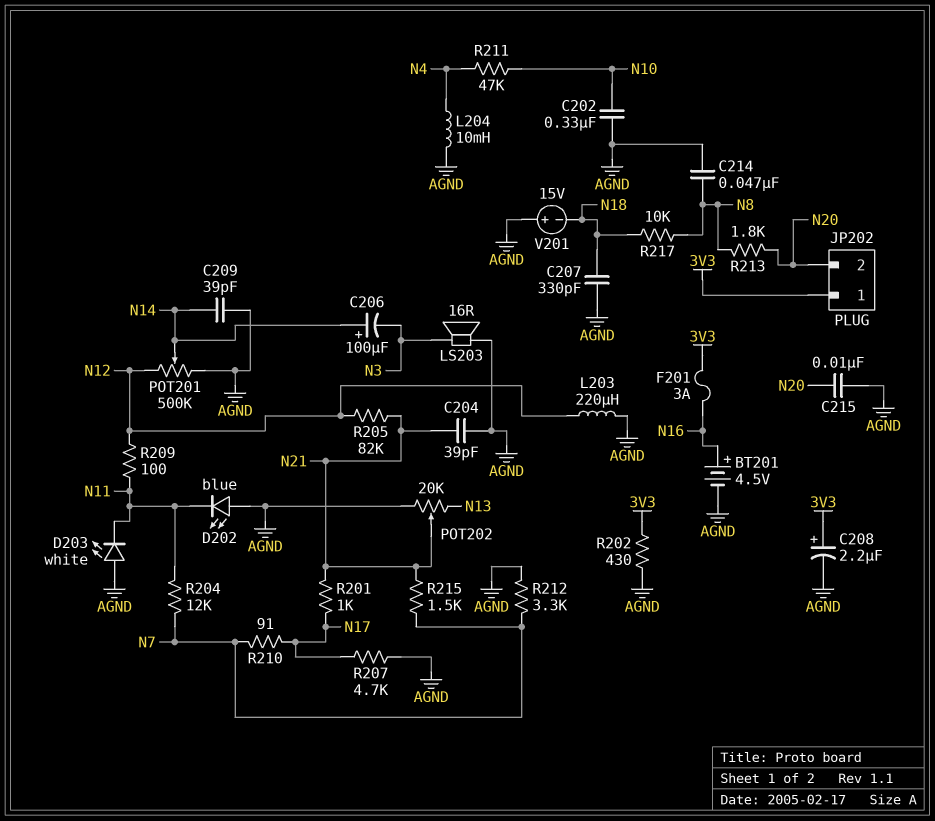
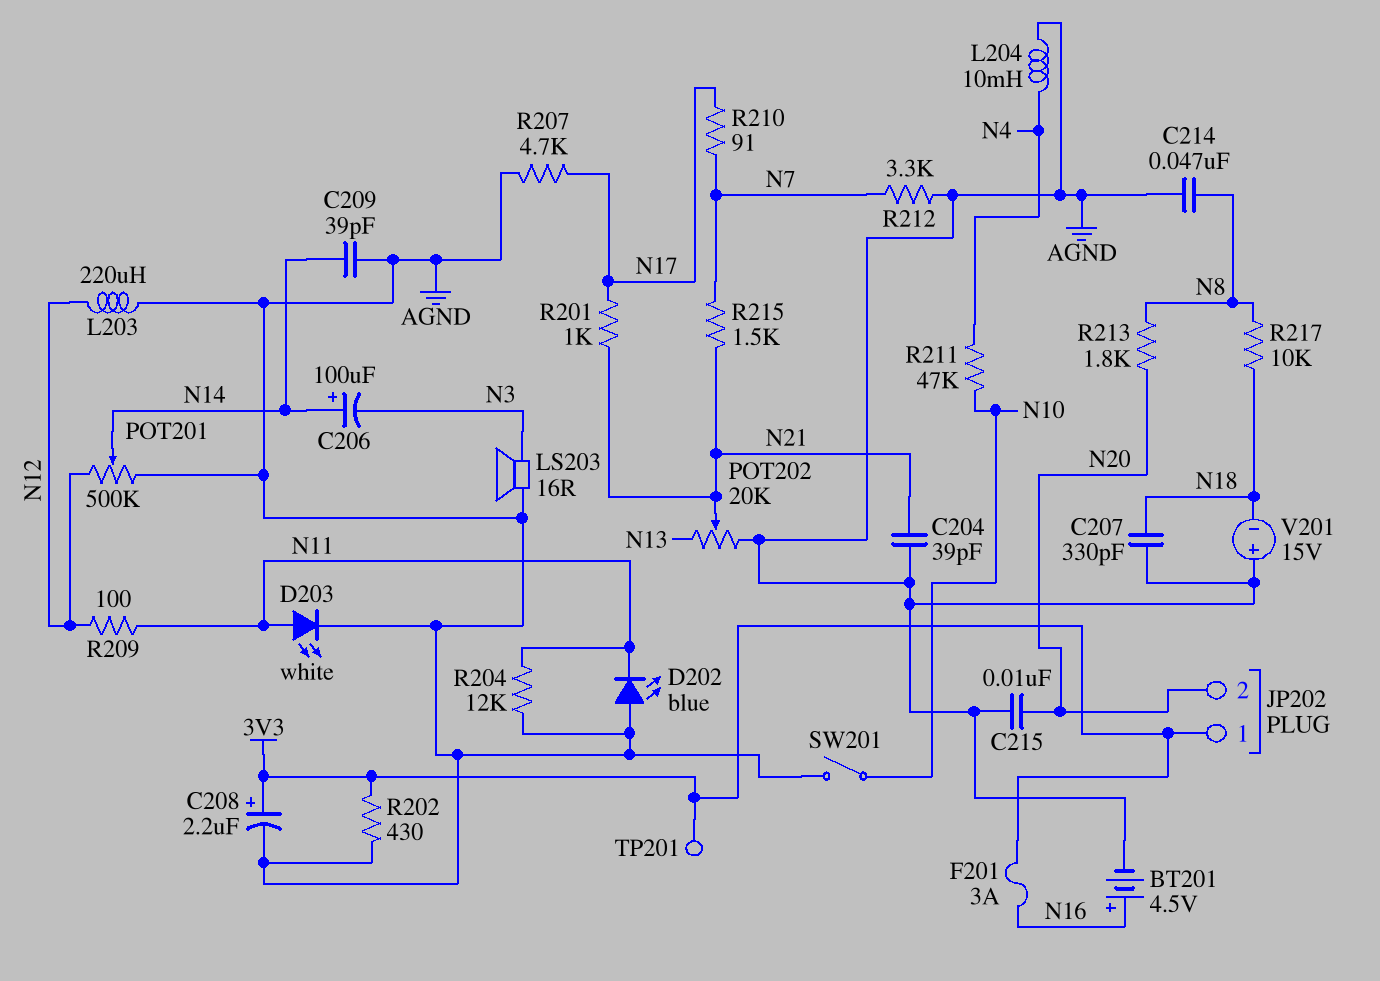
C202: 330nF (AGND, N10) -> none
D203: LED white (A AGND, K N11) -> LED white (A N11, K AGND)
R204: 12k (N7, N11) -> 12k (AGND, N11)
R205: 82k (N12, N21) -> none
SW201: none -> switch (AGND, N10)
TP201: none -> test point (3V3)

